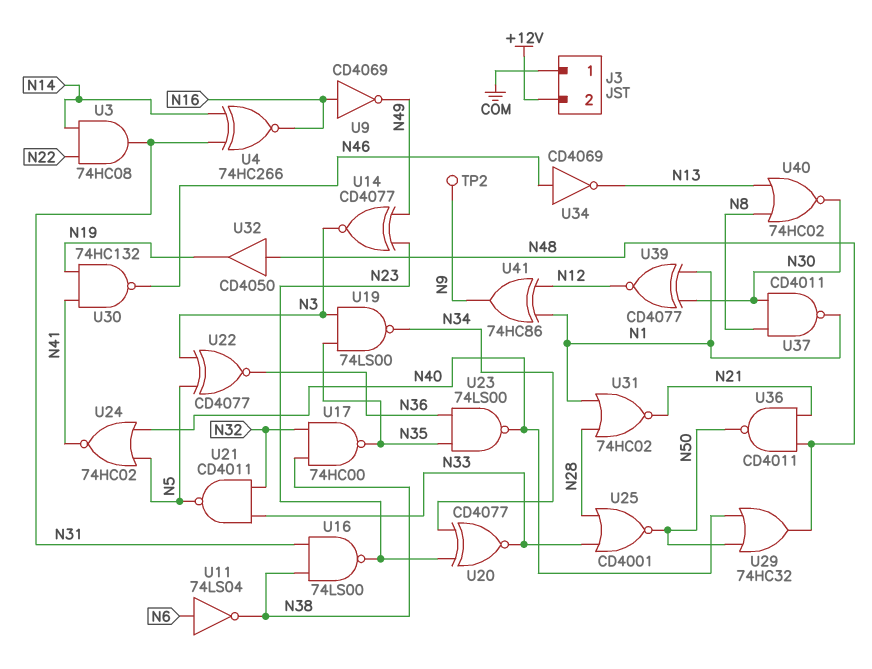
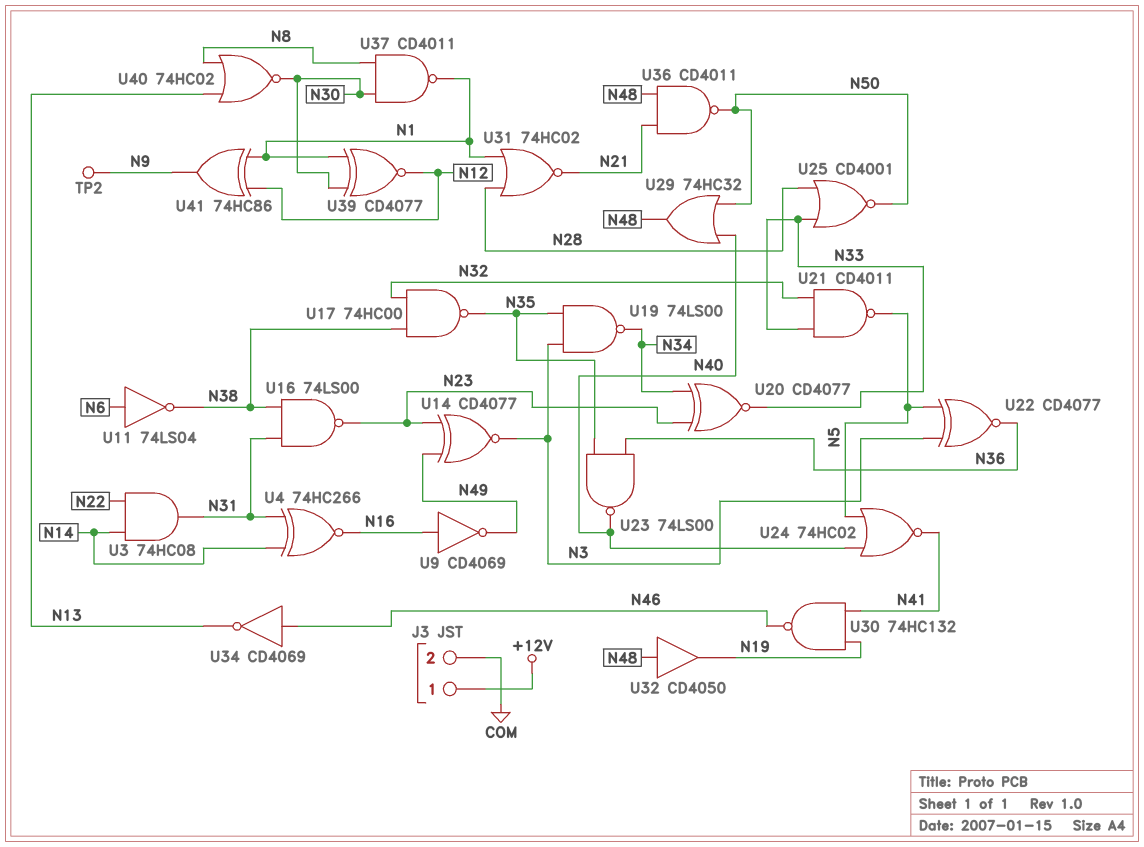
J3 pin 1: COM -> +12V
J3 pin 2: +12V -> COM

